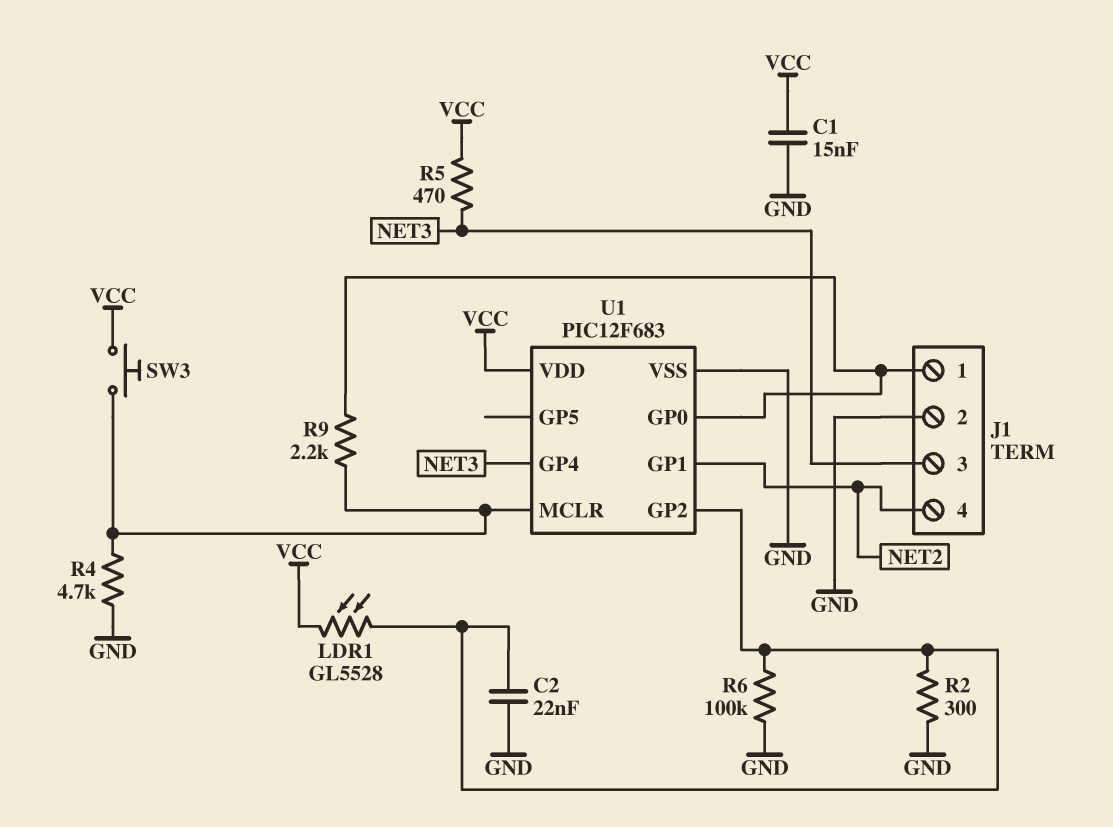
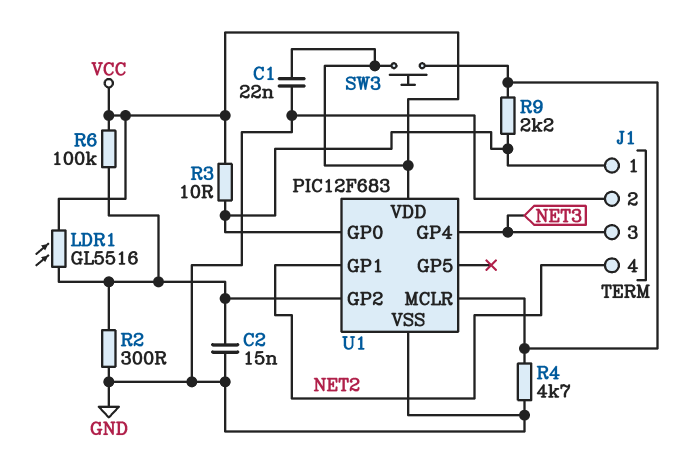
C1: 15nF (GND, VCC) -> 22nF (GND, VCC)
C2: 22nF (GND, U1/GP2) -> 15nF (GND, U1/GP2)
LDR1: GL5528 (U1/GP2, VCC) -> GL5516 (U1/GP2, VCC)
R3: none -> 10 (J1/1, VCC)
R5: 470 (NET3, VCC) -> none
R6: 100k (GND, U1/GP2) -> 100k (U1/GP2, VCC)

